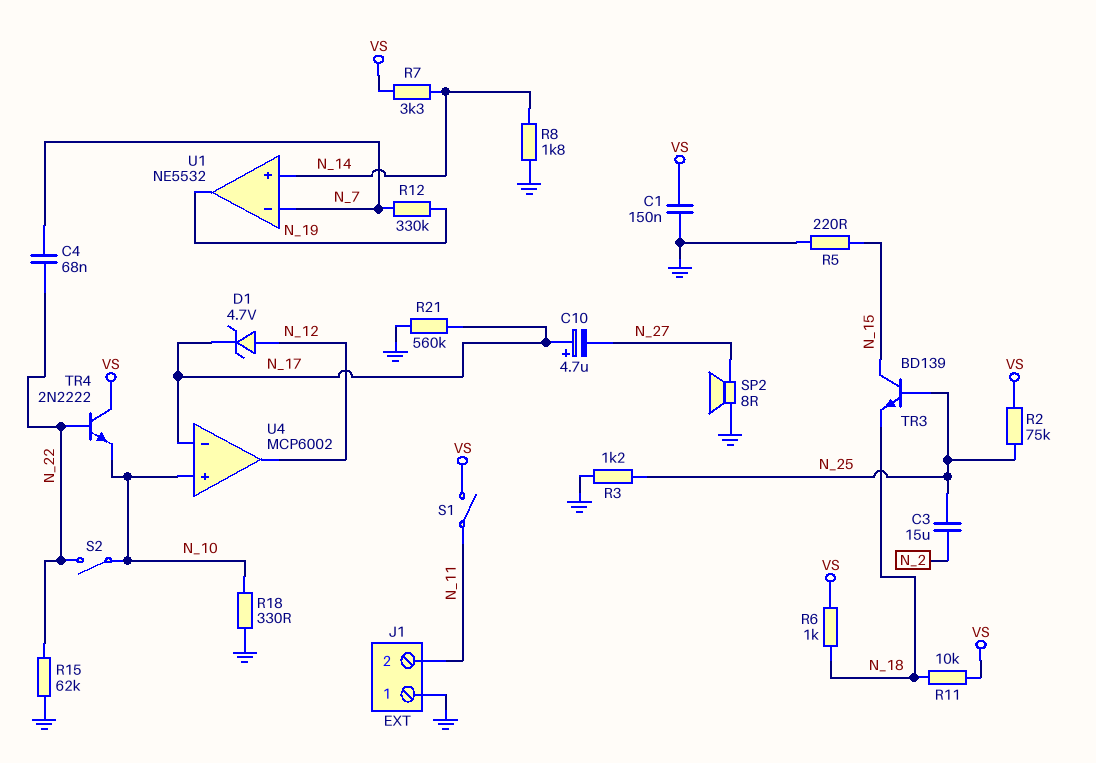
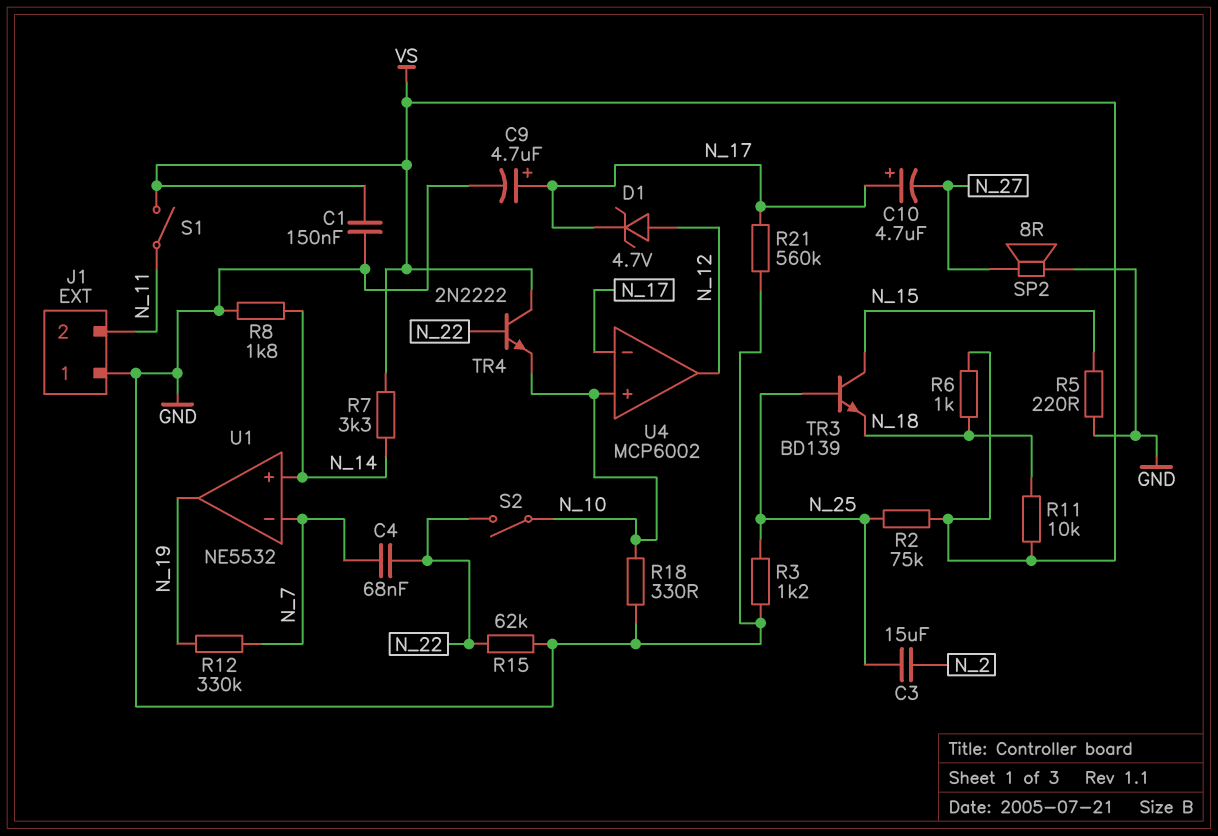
C9: none -> 4.7uF (plus N_17, minus GND)

